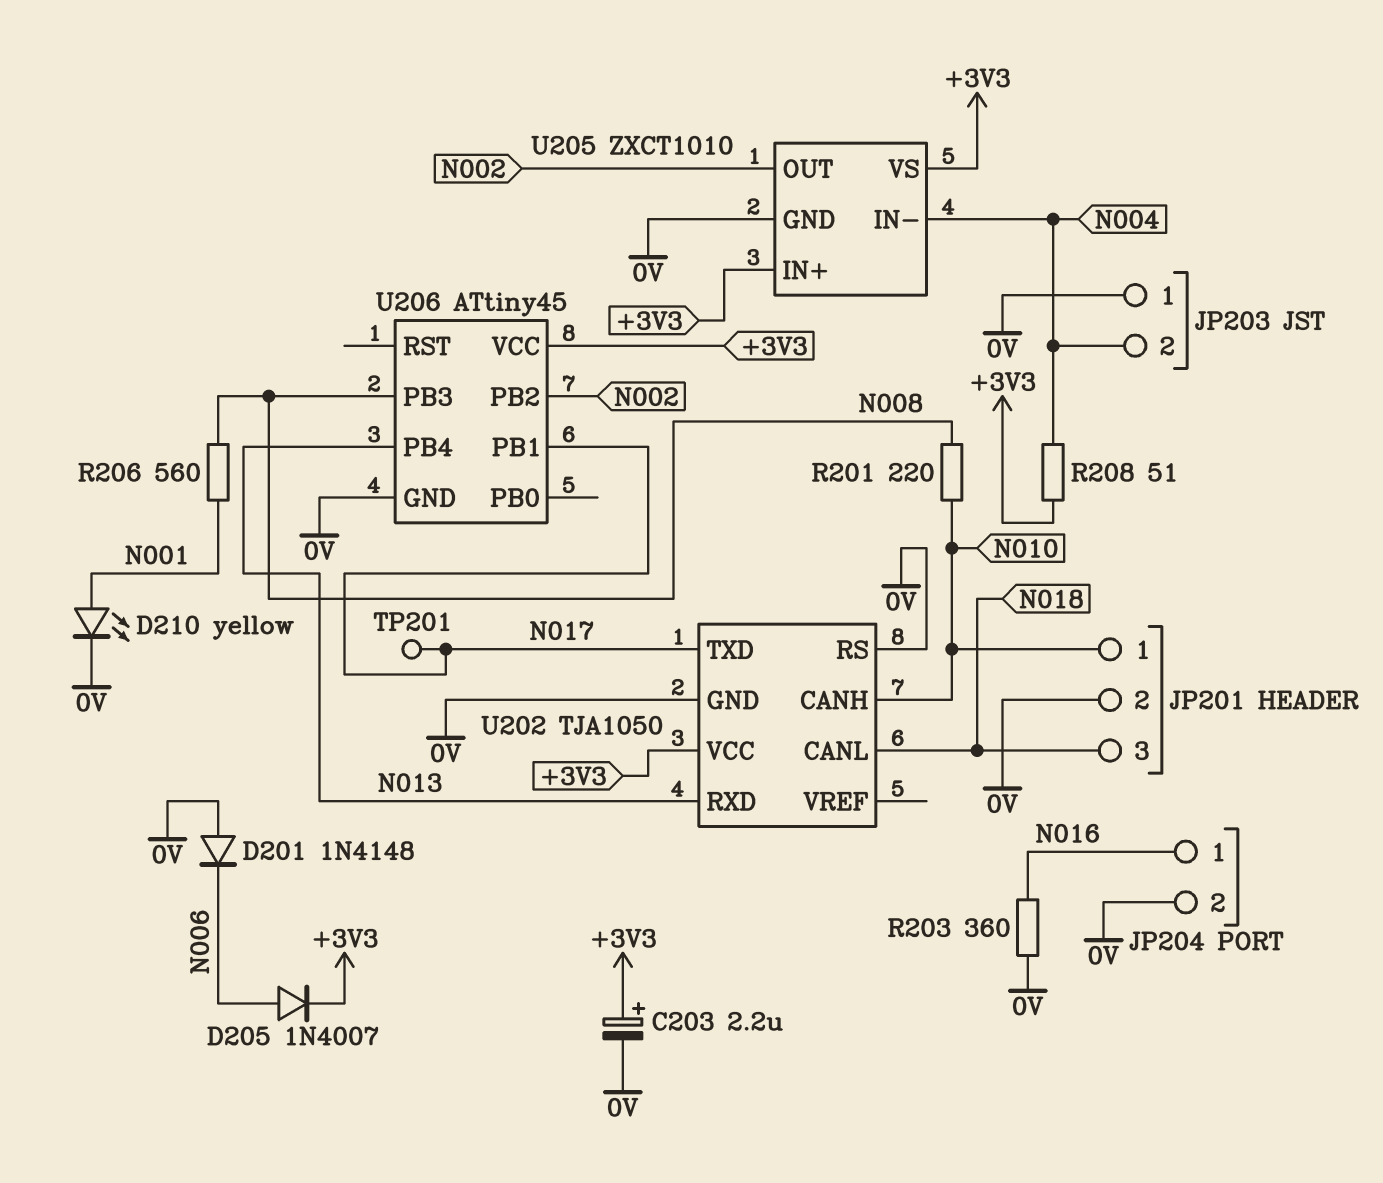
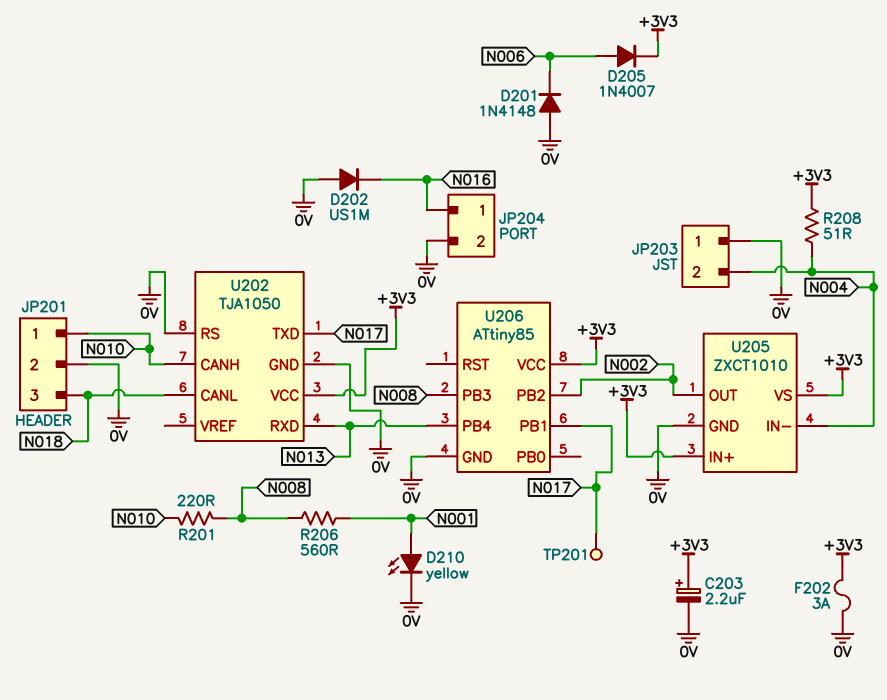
D202: none -> diode US1M (A 0V, K N016)
F202: none -> 3A (+3V3, 0V)
R203: 360 (0V, N016) -> none
U206: ATtiny45 -> ATtiny85

